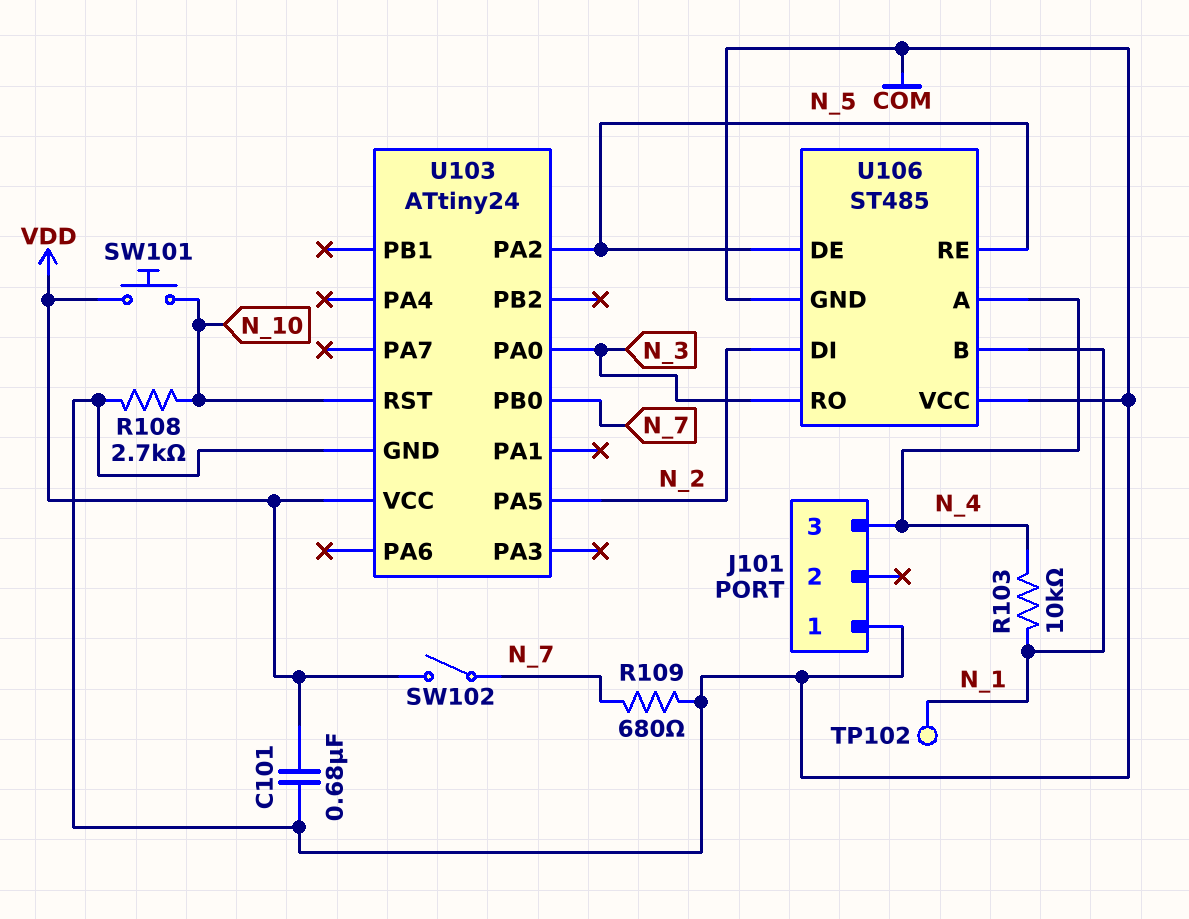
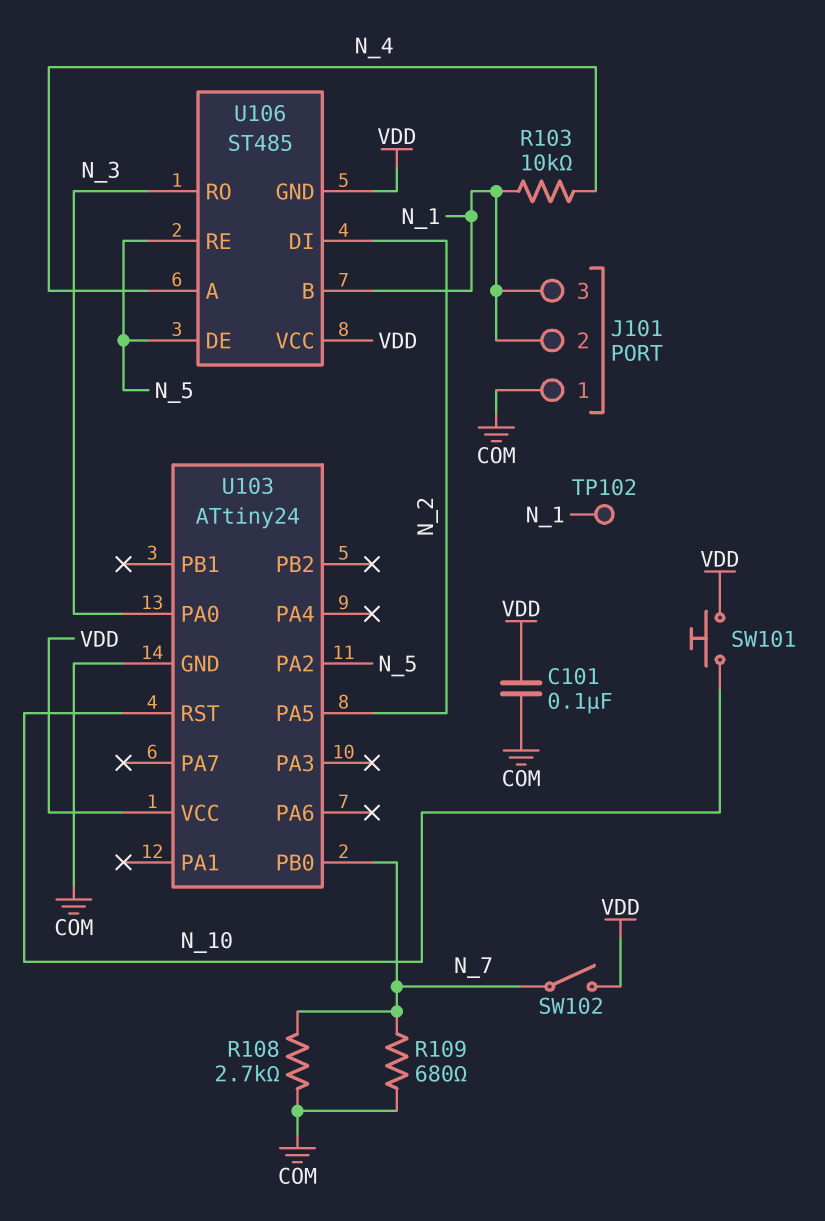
C101: 680nF (COM, VDD) -> 100nF (COM, VDD)
J101 pin 2: none -> N_1
J101 pin 3: N_4 -> N_1
R108: 2.7k (COM, N_10) -> 2.7k (COM, N_7)
U106 pin GND: COM -> VDD
U106 pin VCC: COM -> VDD

